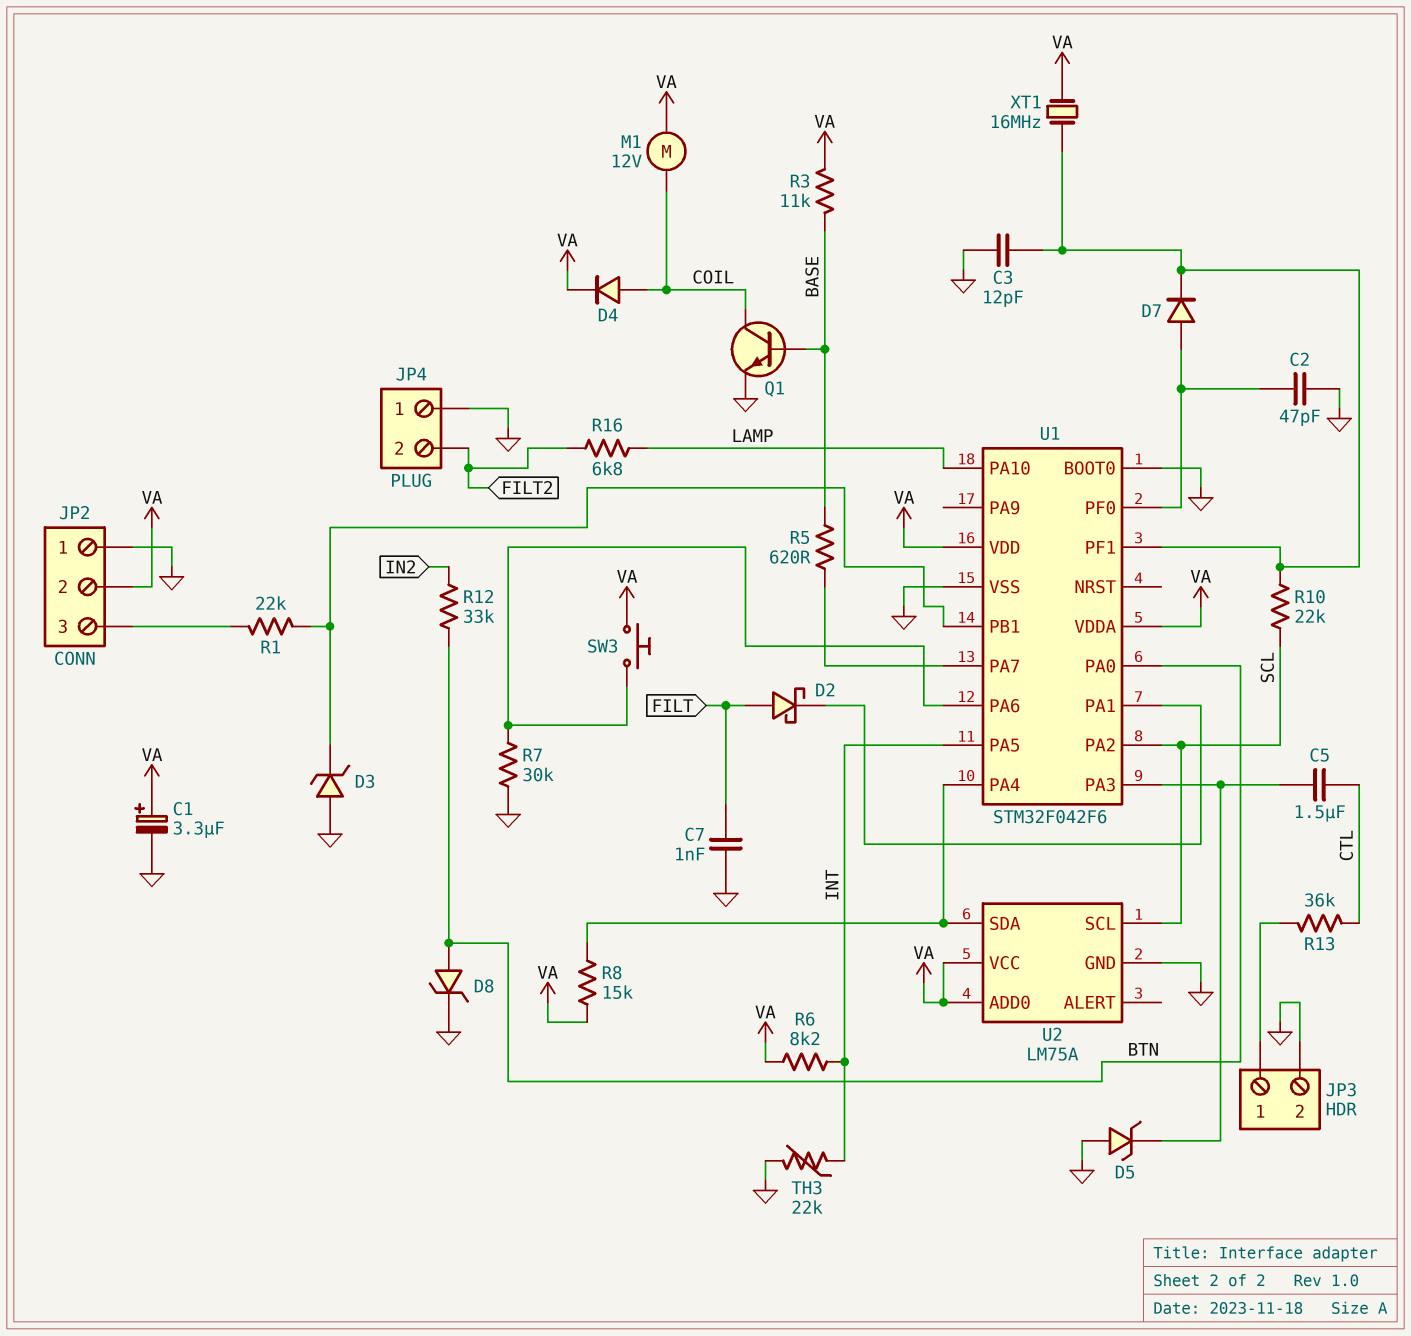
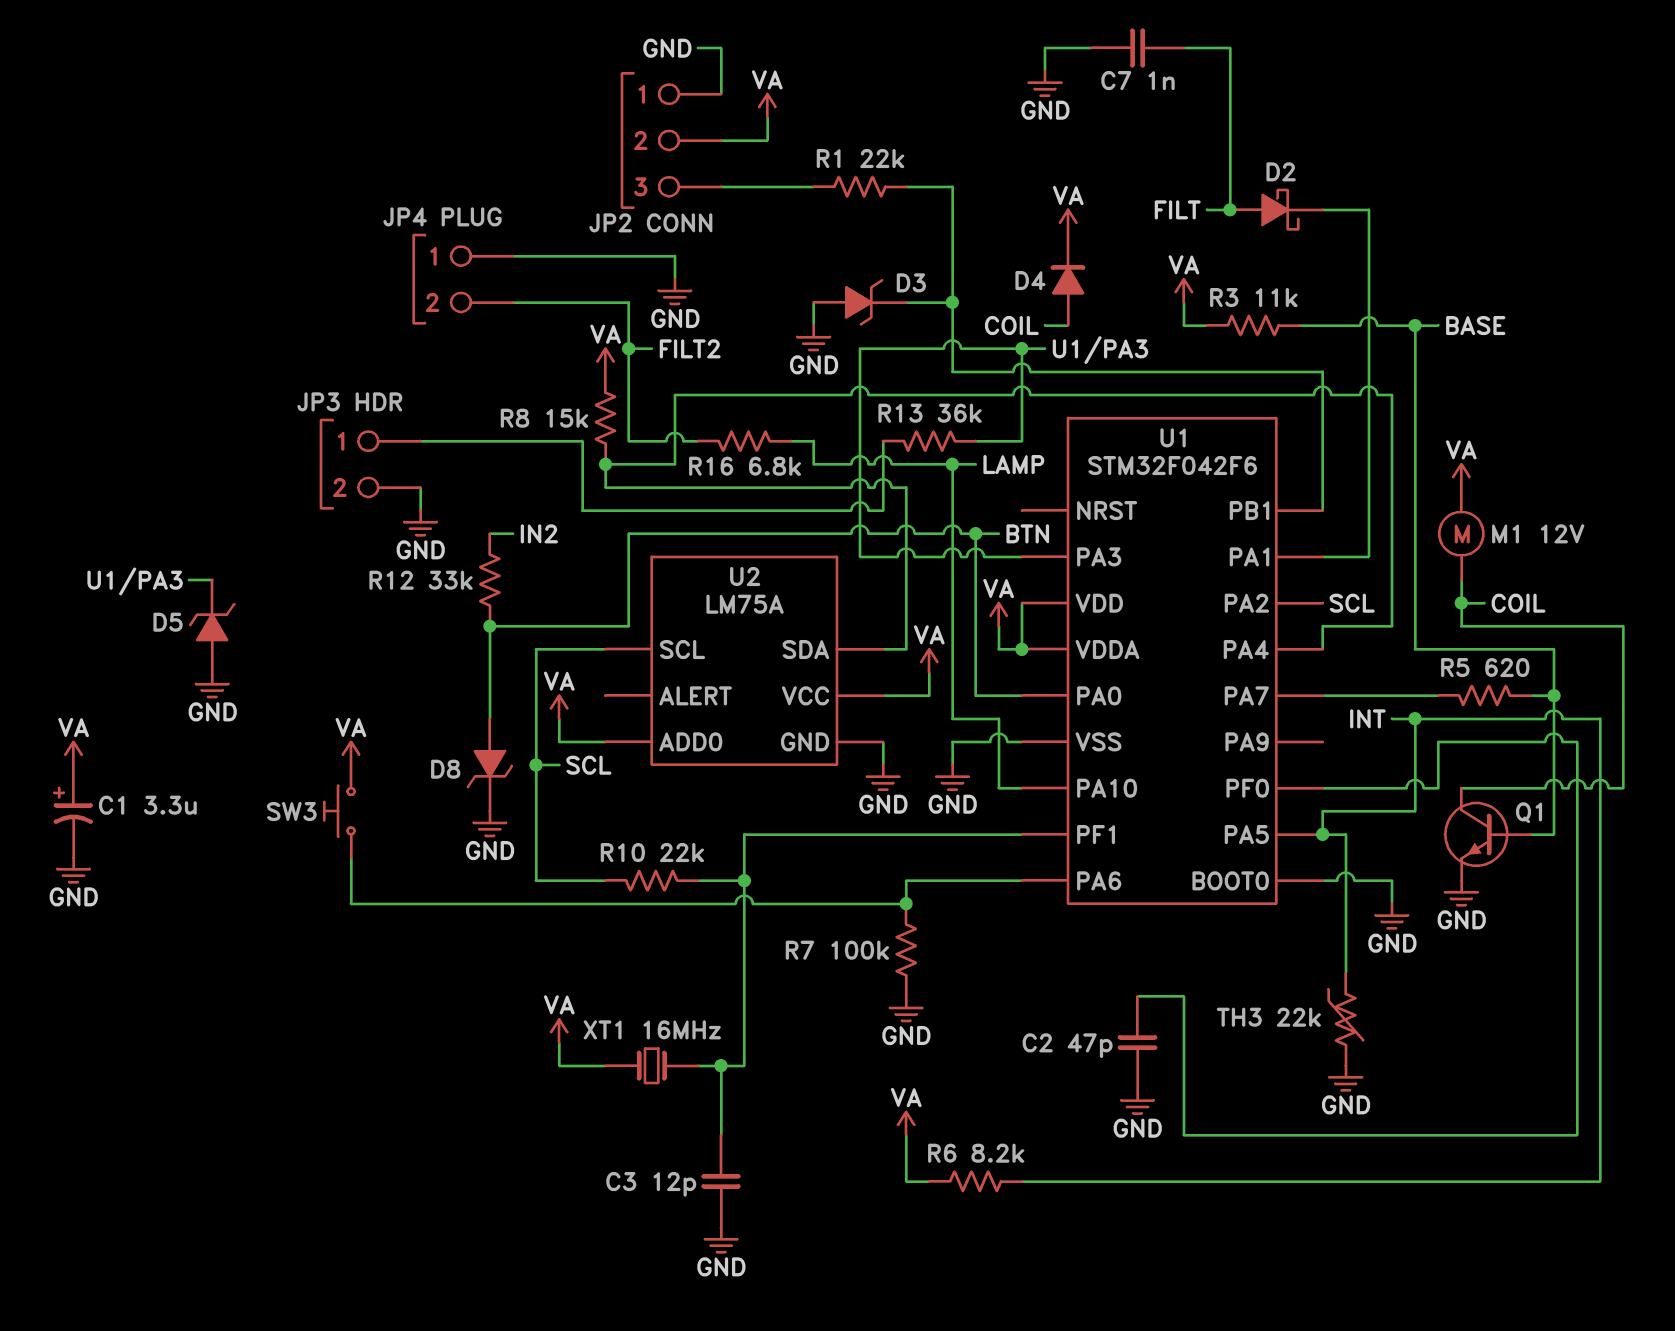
C5: 1.5uF (CTL, U1/PA3) -> none
D7: diode (A U1/PF0, K U1/PF1) -> none
R7: 30k (GND, U1/PA6) -> 100k (GND, U1/PA6)
R13: 36k (CTL, JP3/1) -> 36k (JP3/1, U1/PA3)

